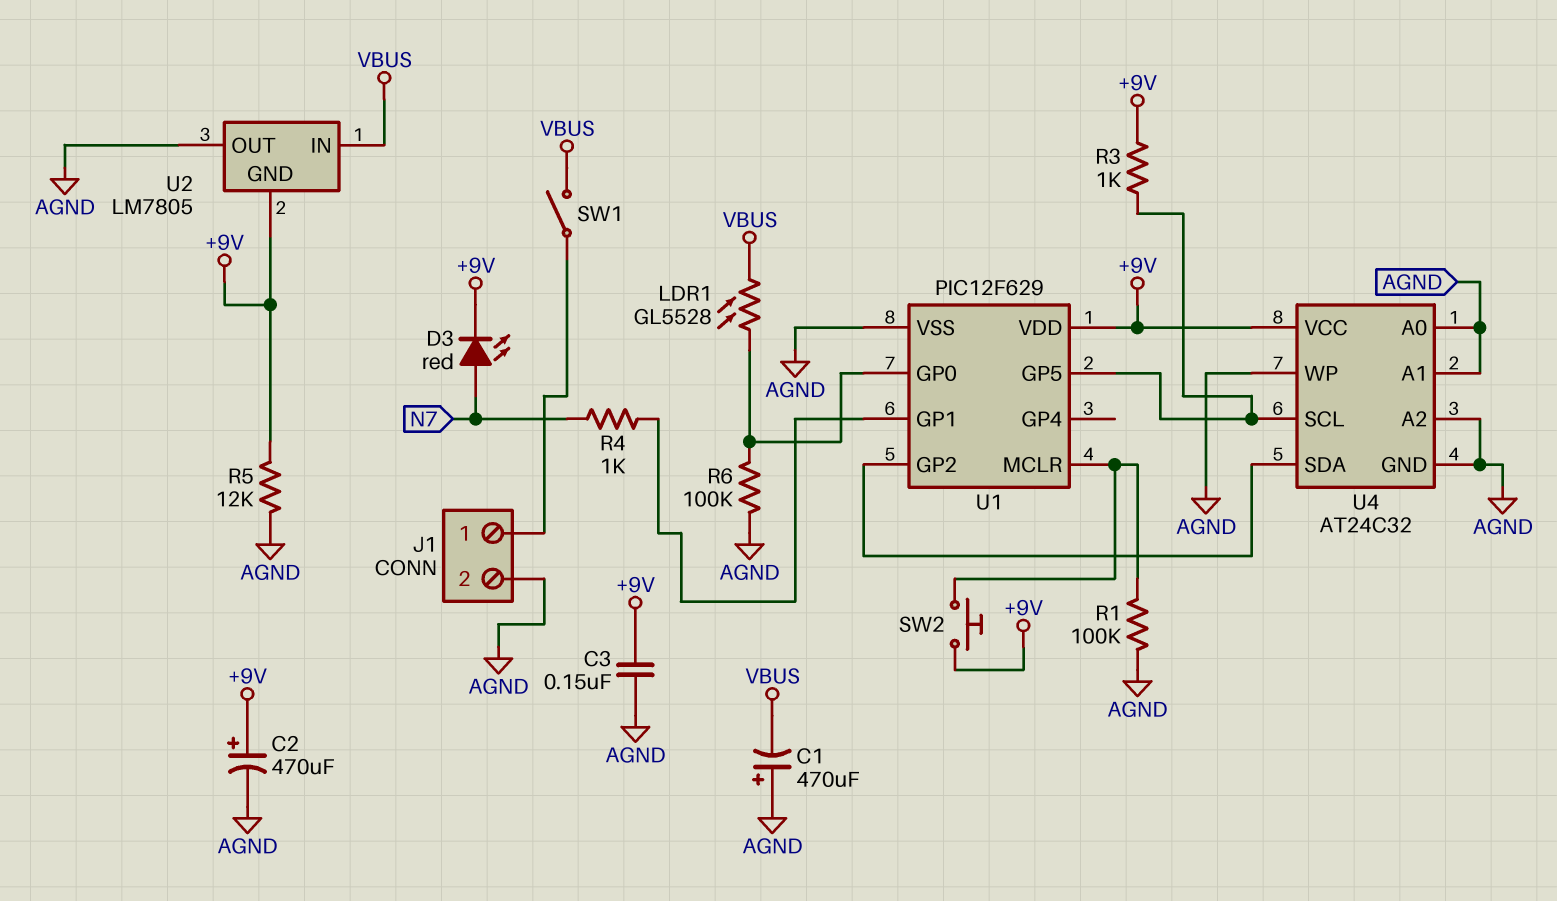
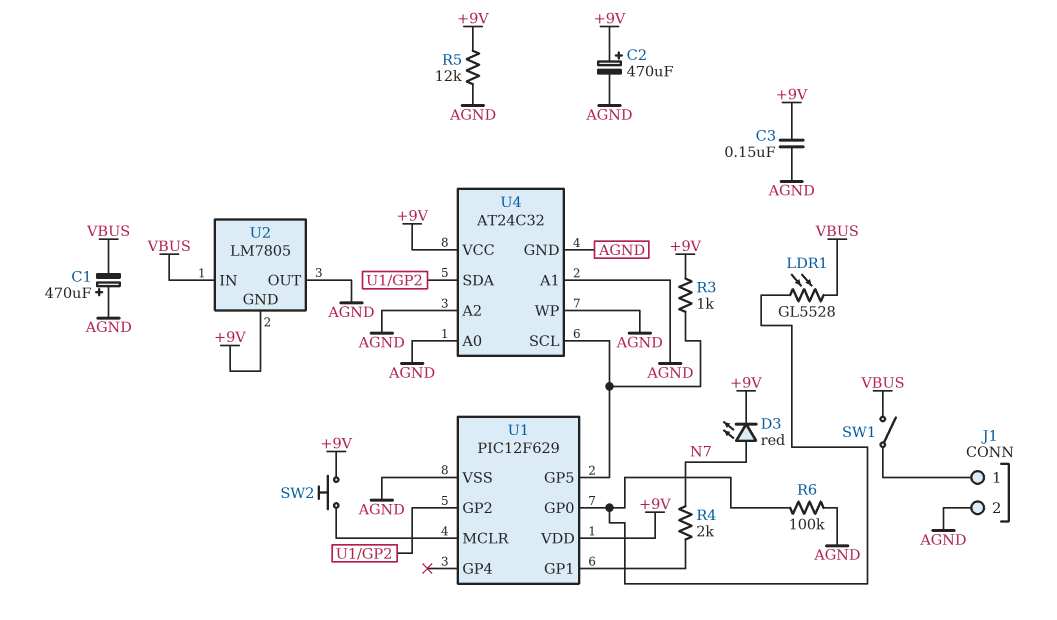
R1: 100k (AGND, U1/MCLR) -> none
R4: 1k (N7, U1/GP1) -> 2k (N7, U1/GP1)

